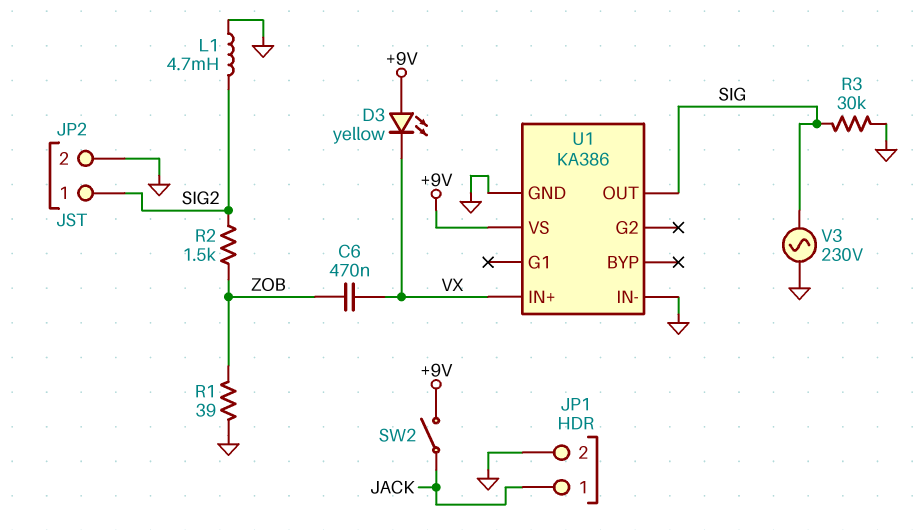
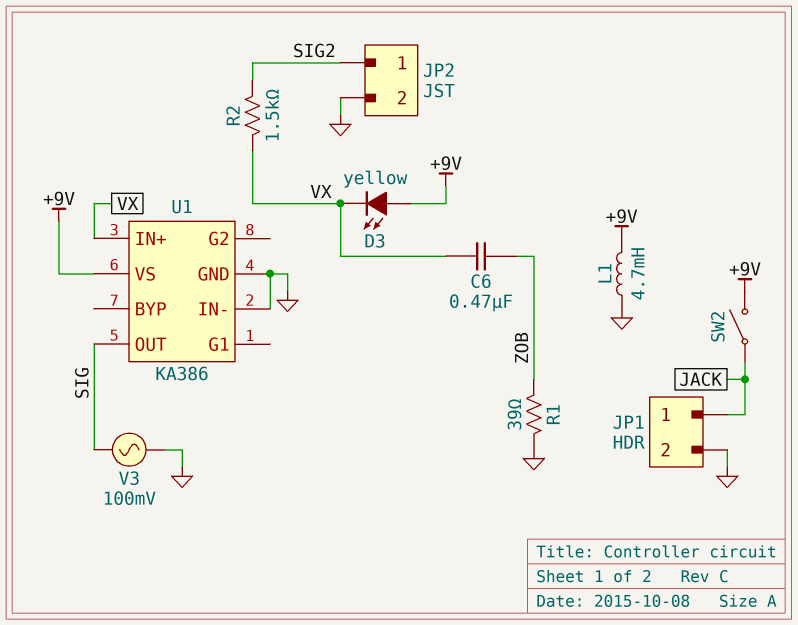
L1: 4.7mH (GND, SIG2) -> 4.7mH (+9V, GND)
R2: 1.5k (SIG2, ZOB) -> 1.5k (SIG2, VX)
R3: 30k (GND, SIG) -> none
V3: AC 230V (GND, SIG) -> AC 100mV (GND, SIG)

